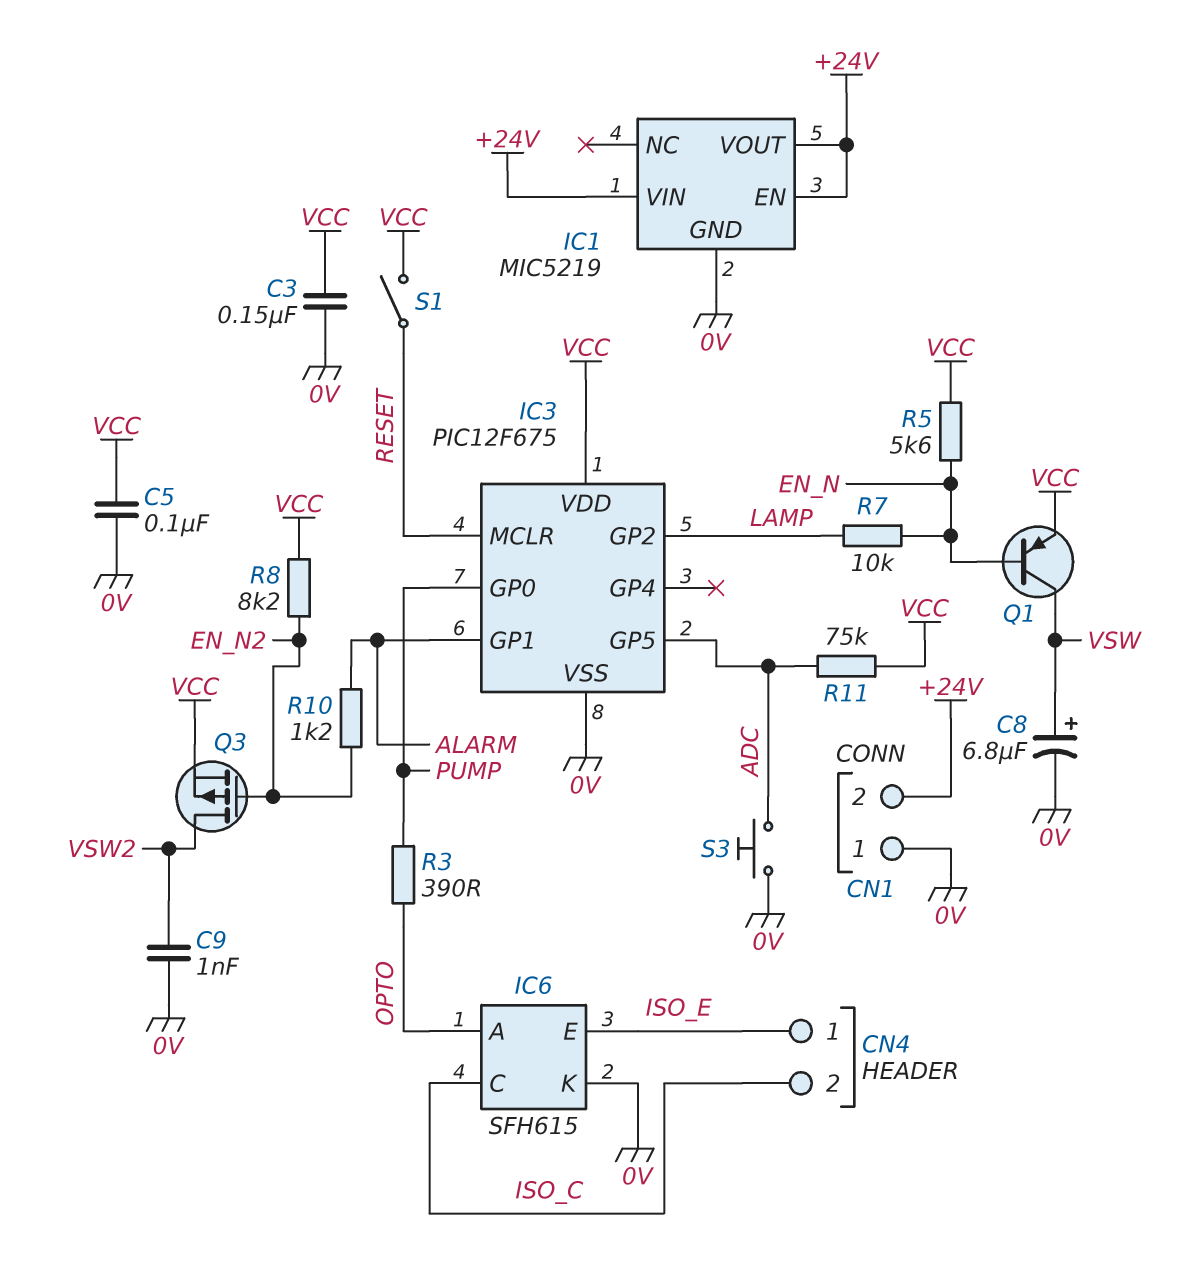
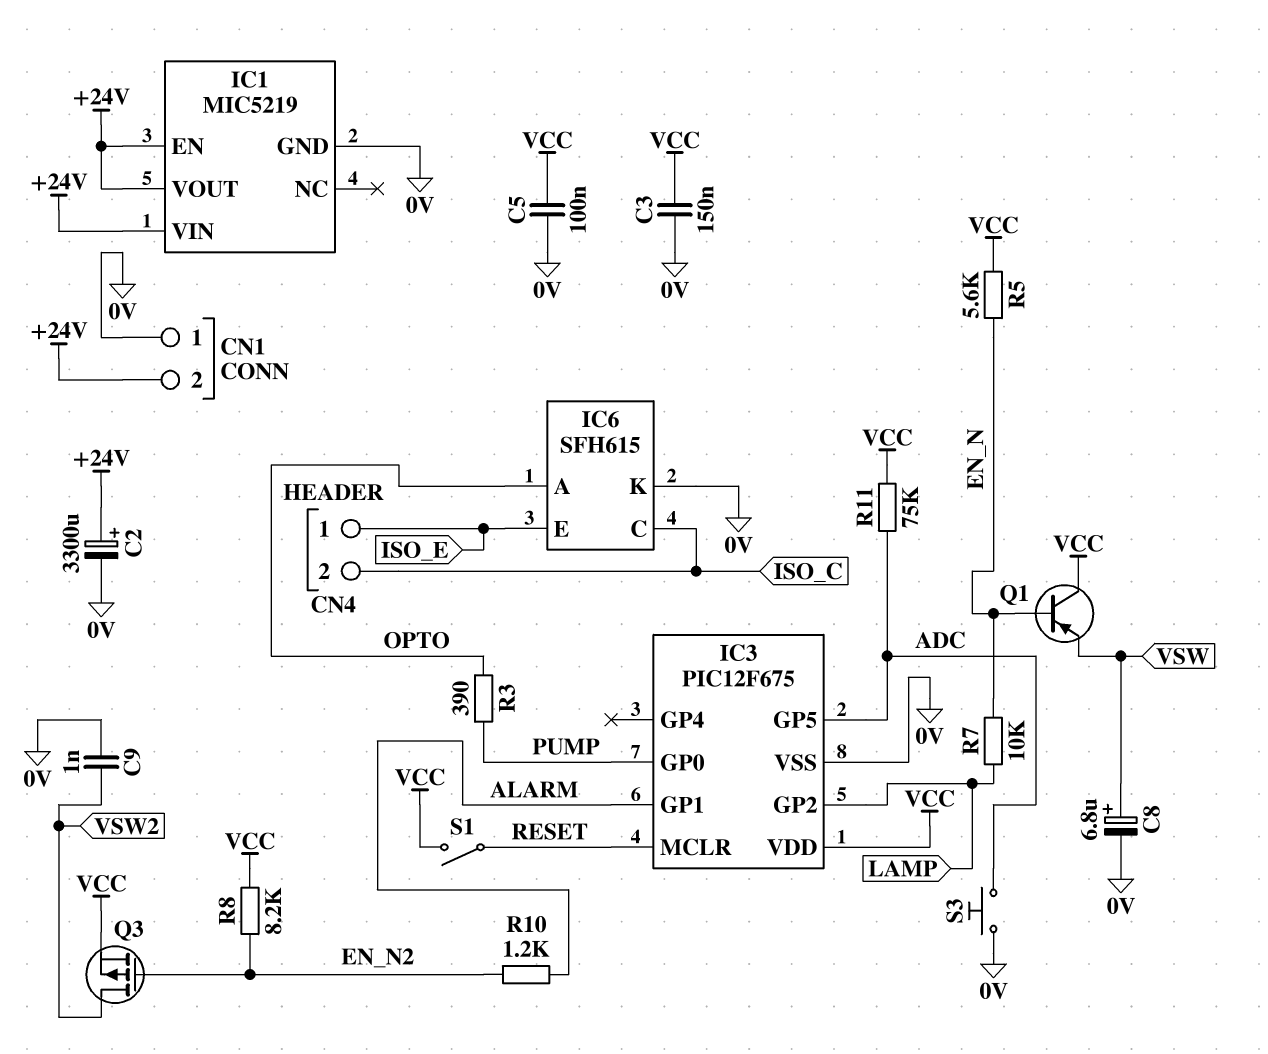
C2: none -> 3300uF (plus +24V, minus 0V)
Q1: PNP (B EN_N, C VSW, E VCC) -> PNP (B EN_N, C VCC, E VSW)

